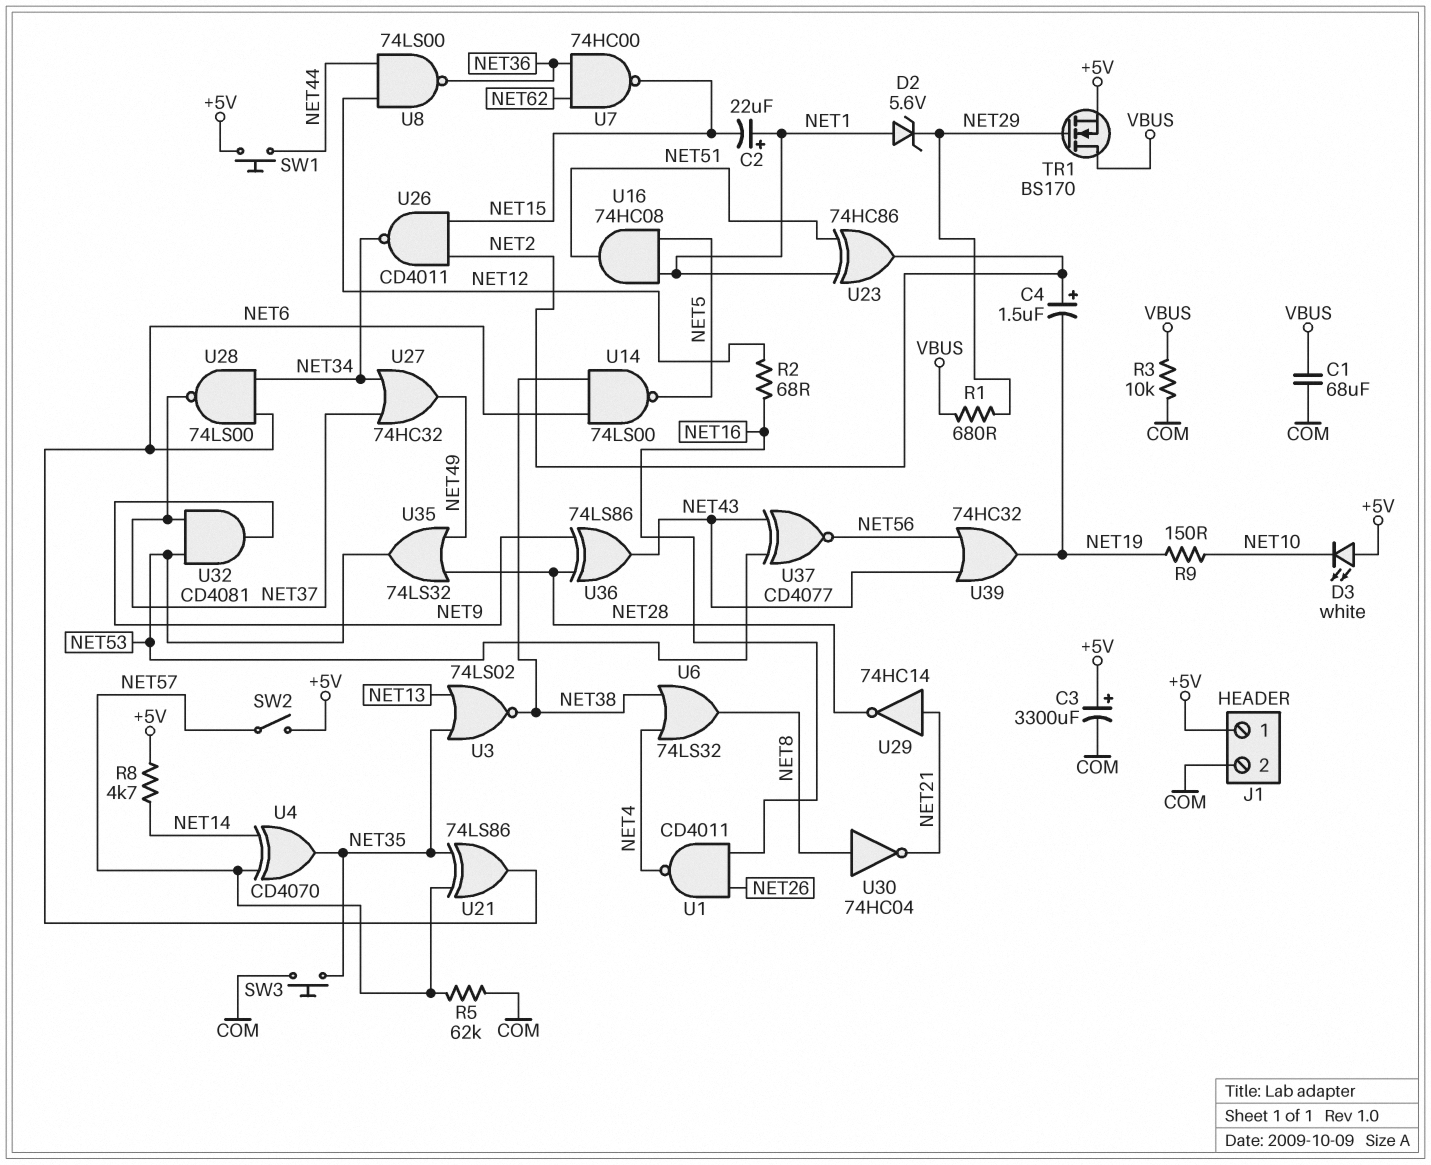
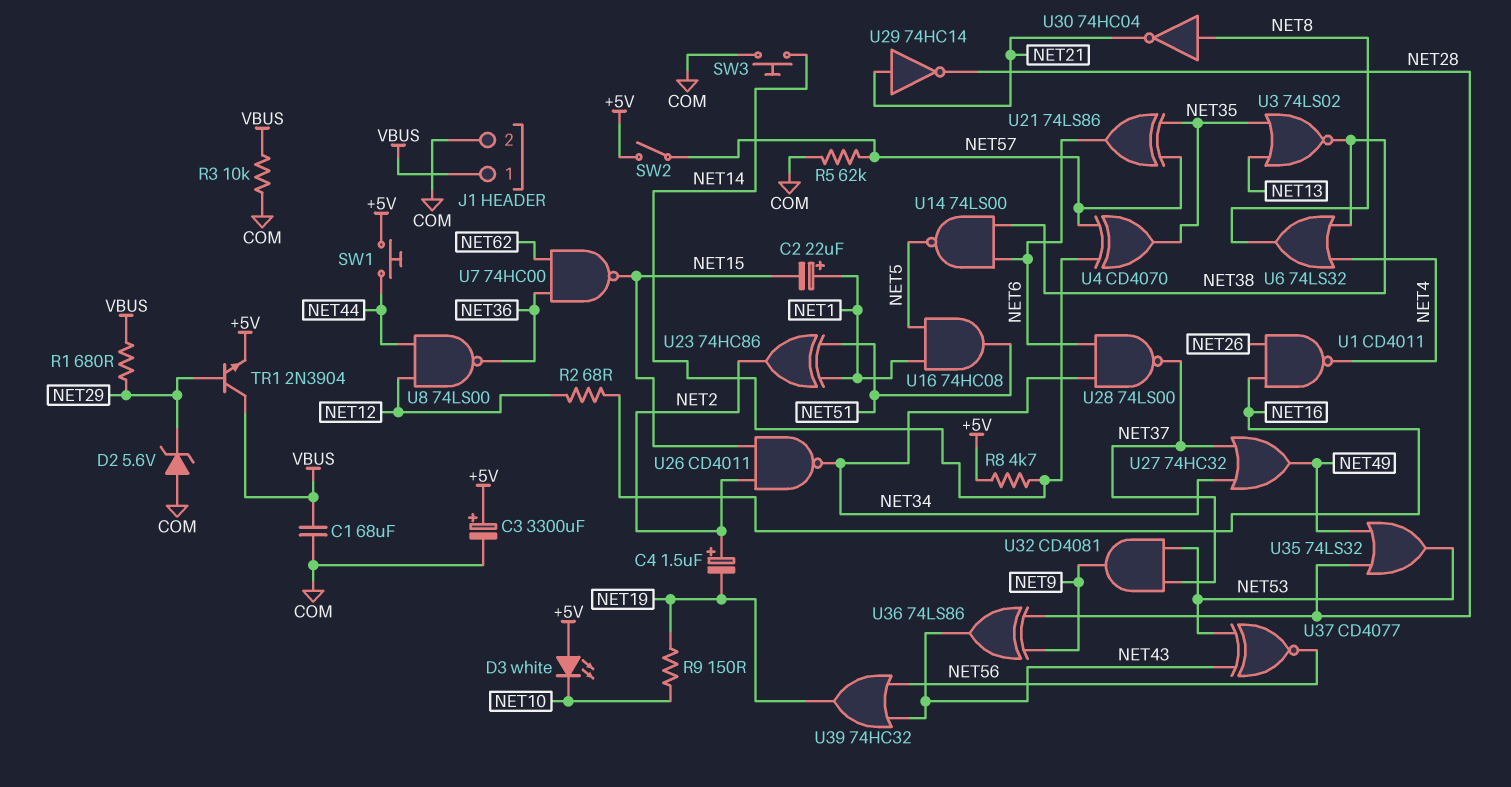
D2: zener 5.6V (A NET1, K NET29) -> zener 5.6V (A COM, K NET29)
J1 pin 1: +5V -> VBUS
SW3: button (COM, NET35) -> button (COM, NET14)
TR1: NMOS BS170 (G NET29, D VBUS, S +5V) -> NPN 2N3904 (B NET29, C VBUS, E +5V)

